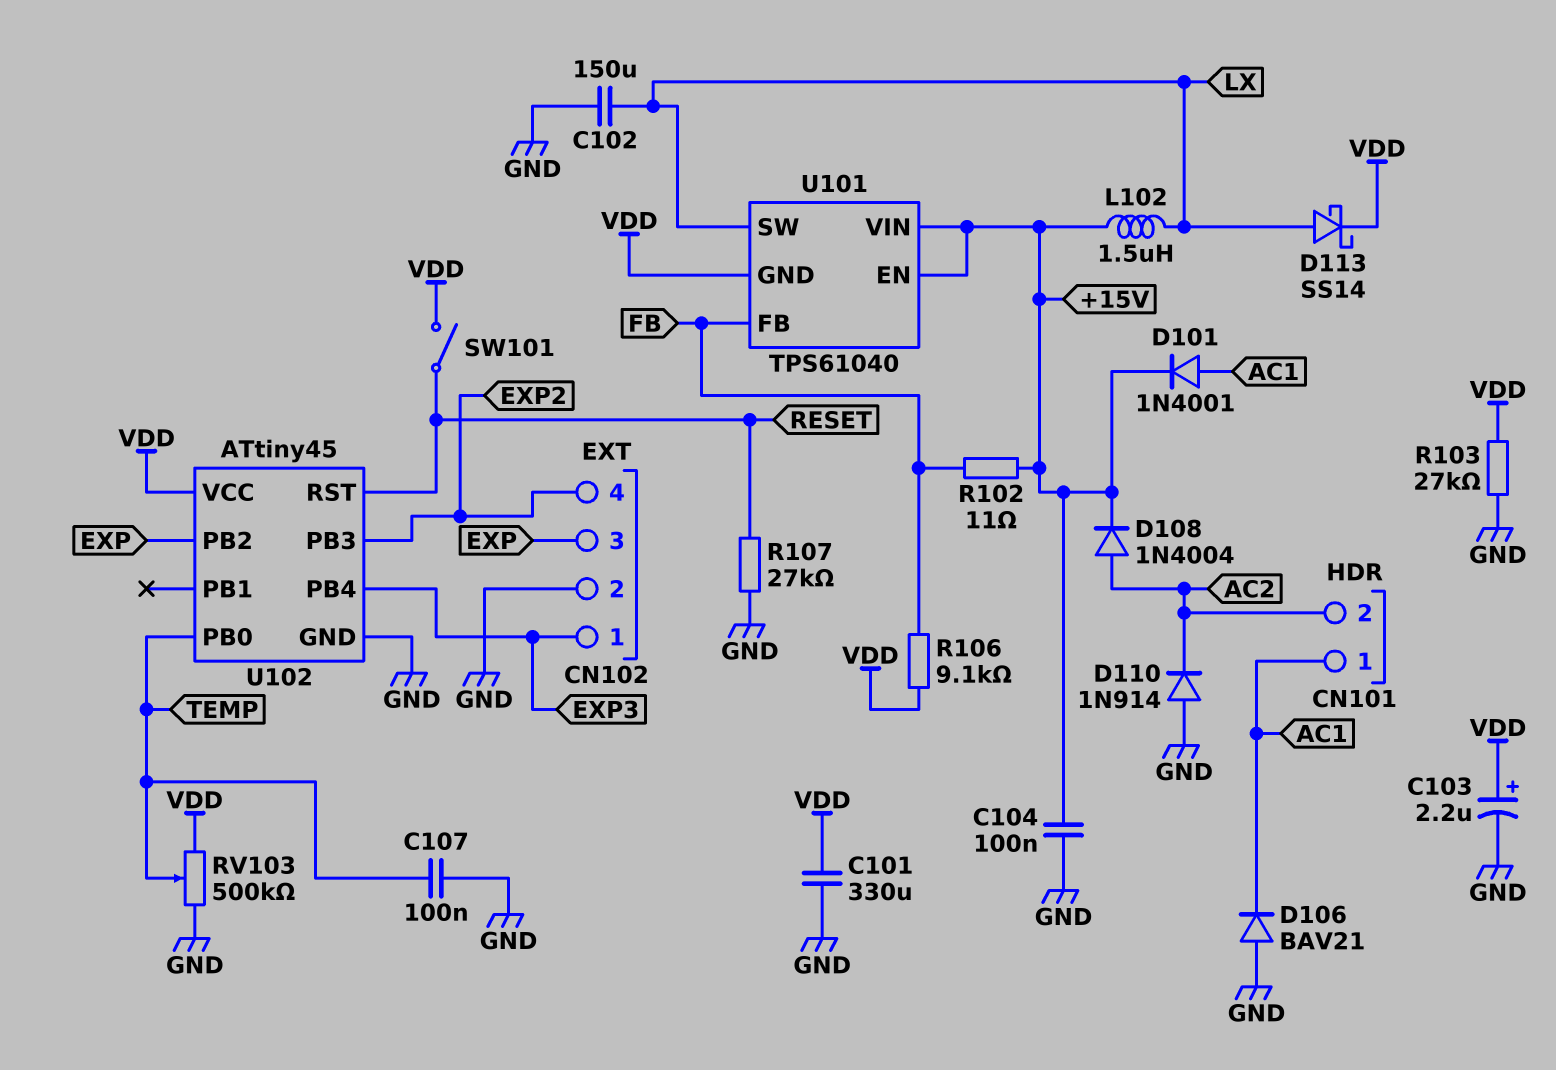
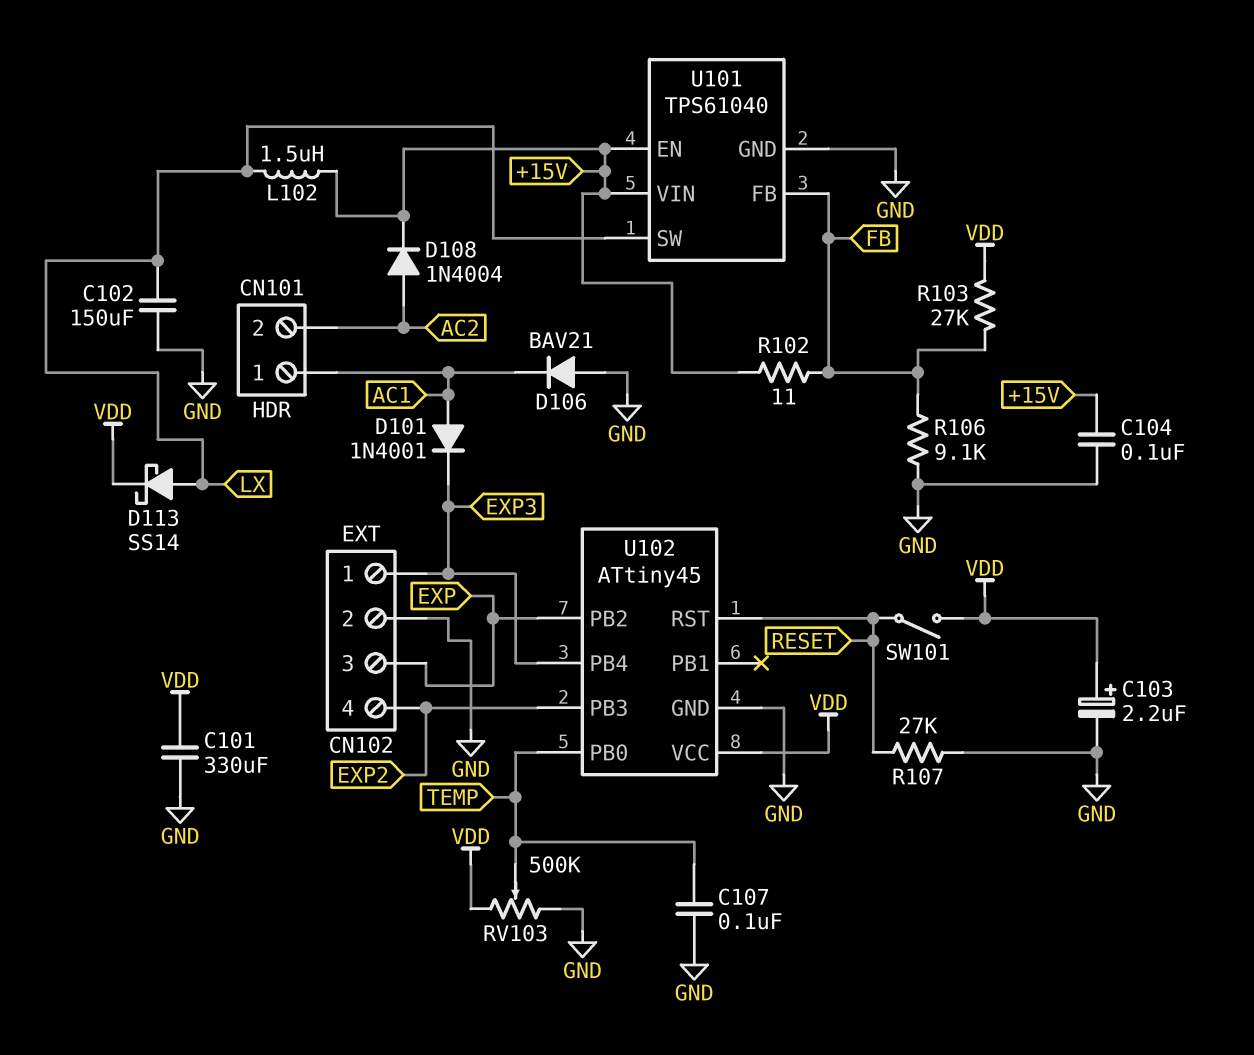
D101: diode 1N4001 (A AC1, K +15V) -> diode 1N4001 (A AC1, K EXP3)
D110: diode 1N914 (A GND, K AC2) -> none
R103: 27k (GND, VDD) -> 27k (FB, VDD)
R106: 9.1k (FB, VDD) -> 9.1k (FB, GND)
U101 pin GND: VDD -> GND

